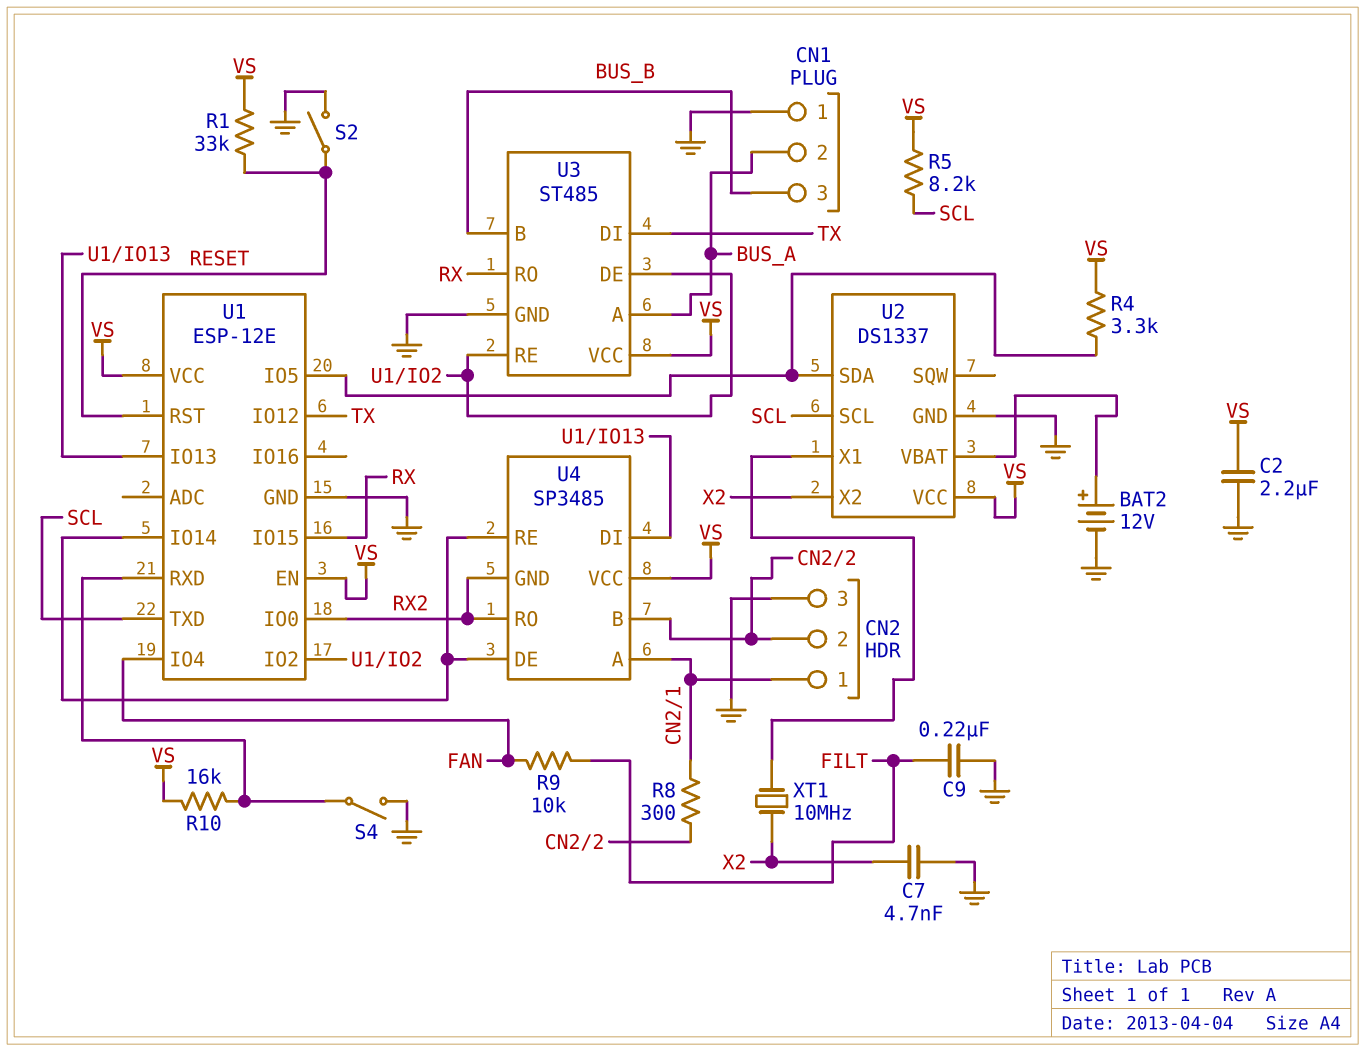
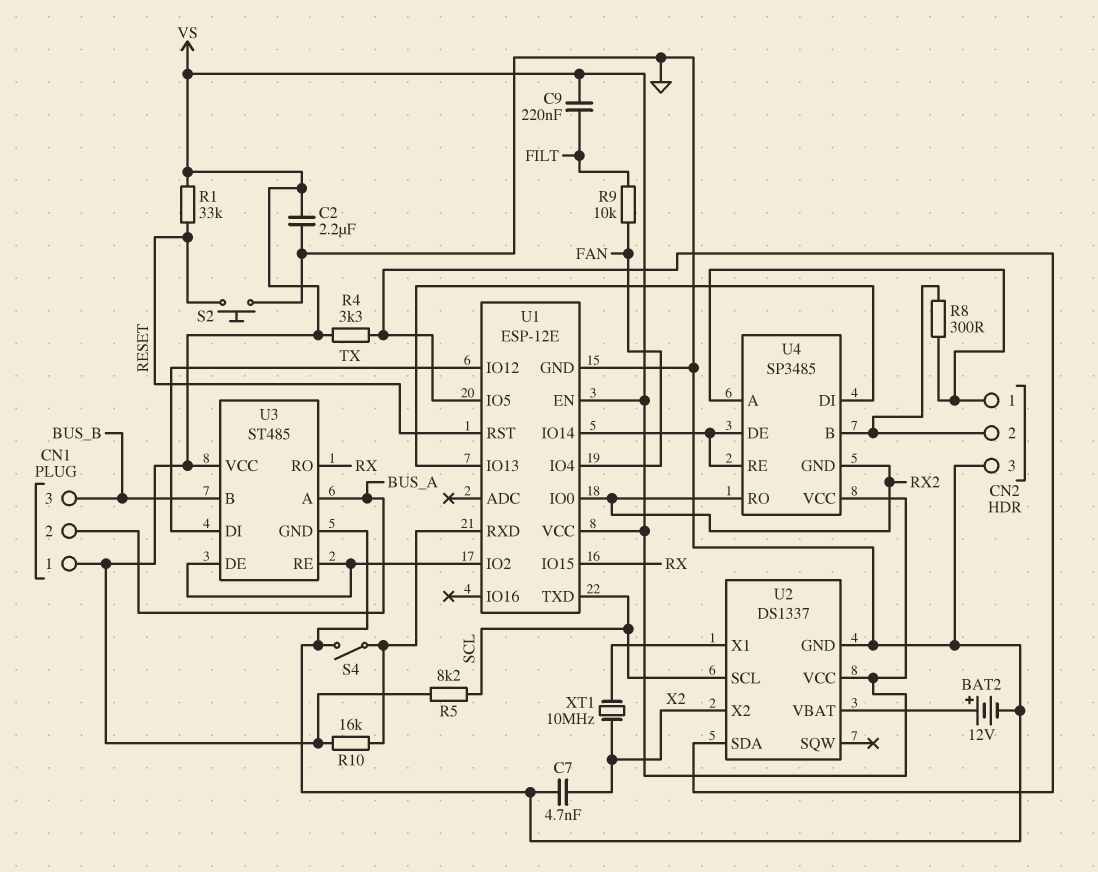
C9: 220nF (FILT, GND) -> 220nF (FILT, VS)
CN1 pin 1: GND -> VS
S2: switch (GND, RESET) -> button (GND, RESET)

